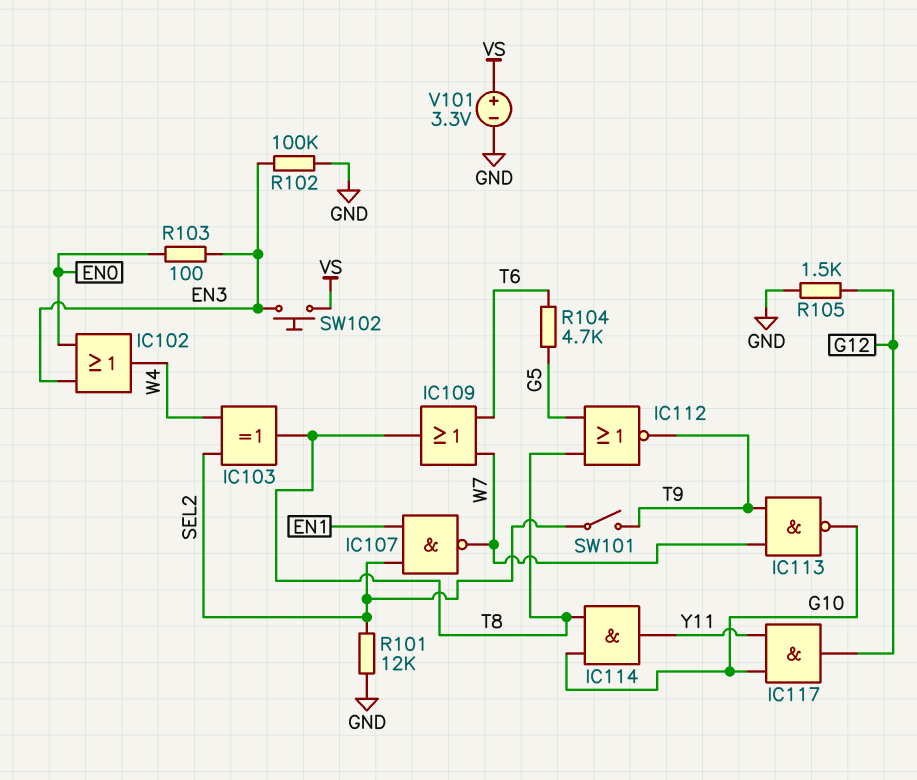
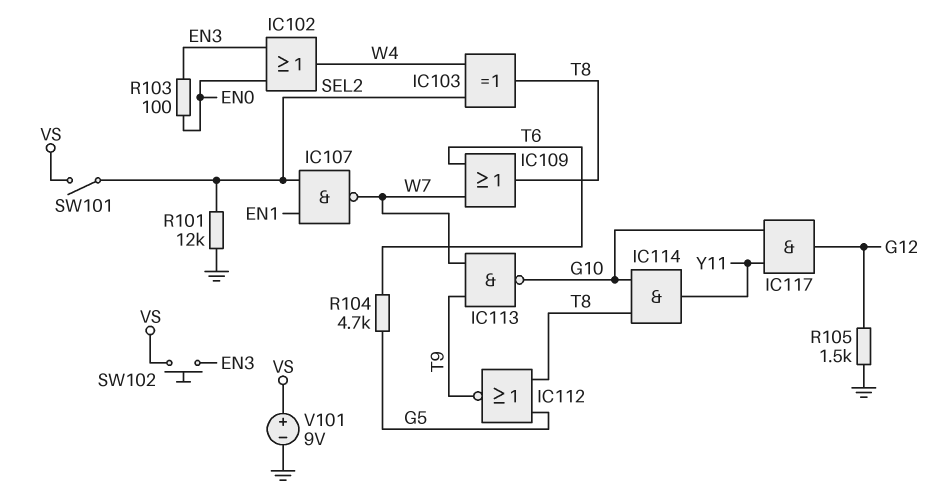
R102: 100k (EN3, GND) -> none
SW101: switch (SEL2, T9) -> switch (SEL2, VS)
V101: 3.3V (plus VS, minus GND) -> 9V (plus VS, minus GND)

